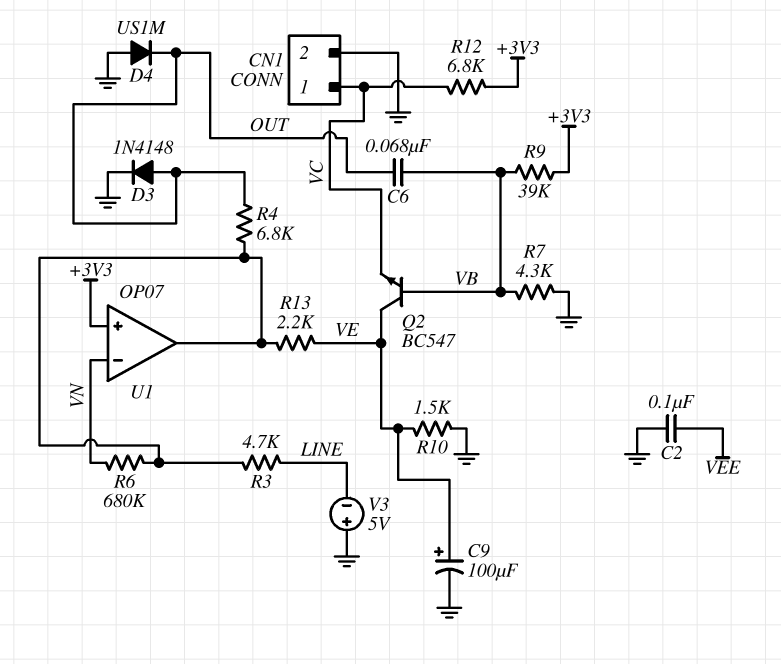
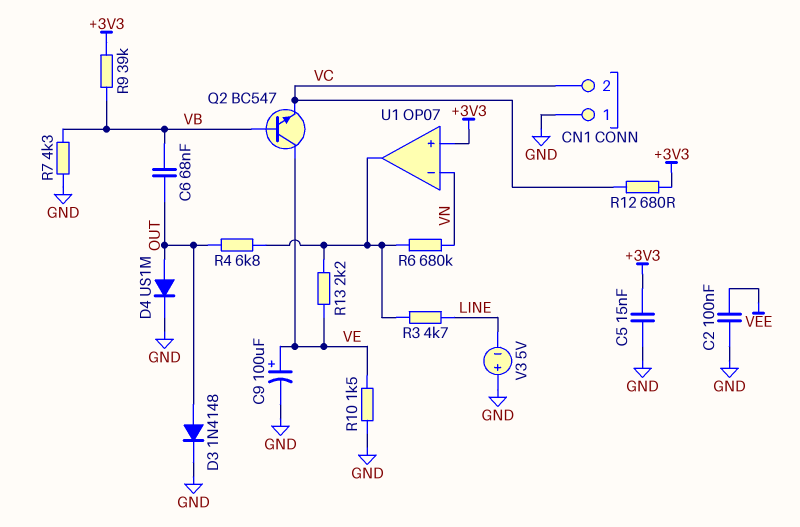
C5: none -> 15nF (+3V3, GND)
CN1 pin 1: VC -> GND
CN1 pin 2: GND -> VC
D4: diode US1M (A GND, K OUT) -> diode US1M (A OUT, K GND)
R12: 6.8k (+3V3, VC) -> 680 (+3V3, VC)

